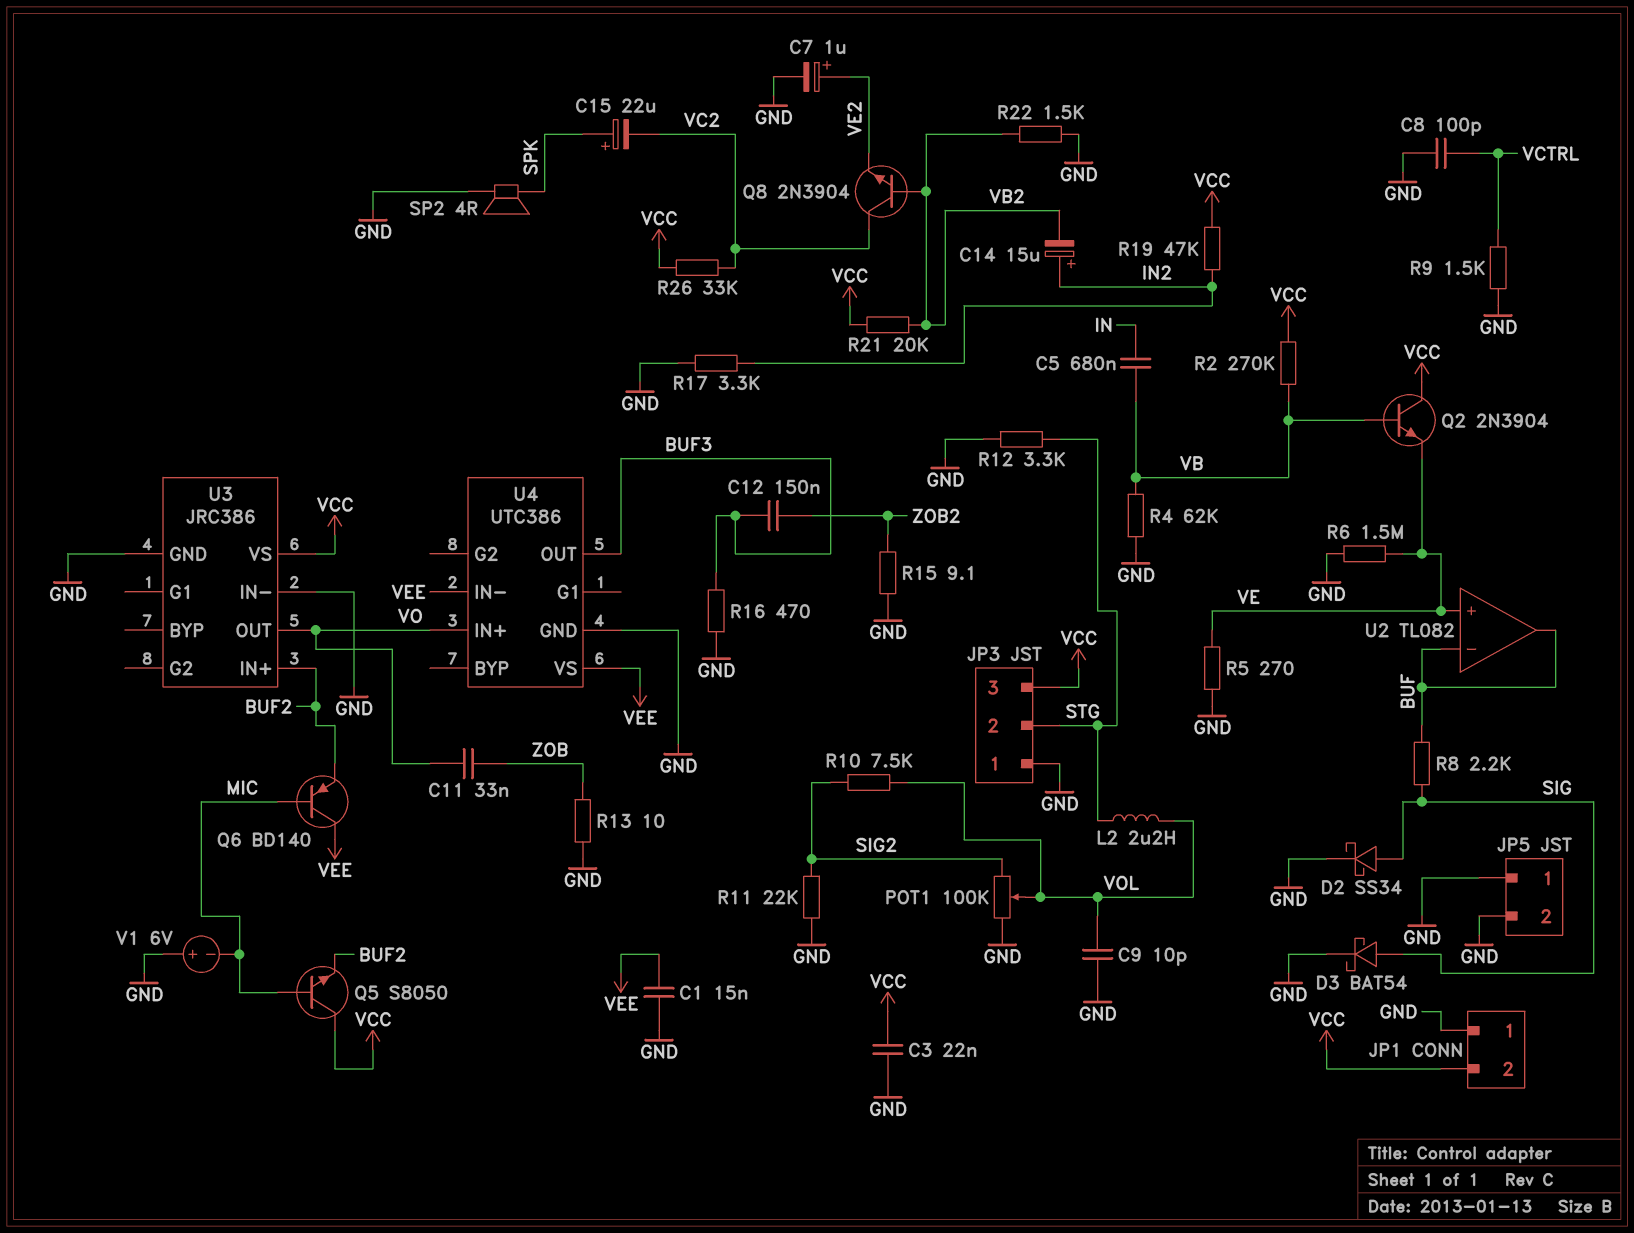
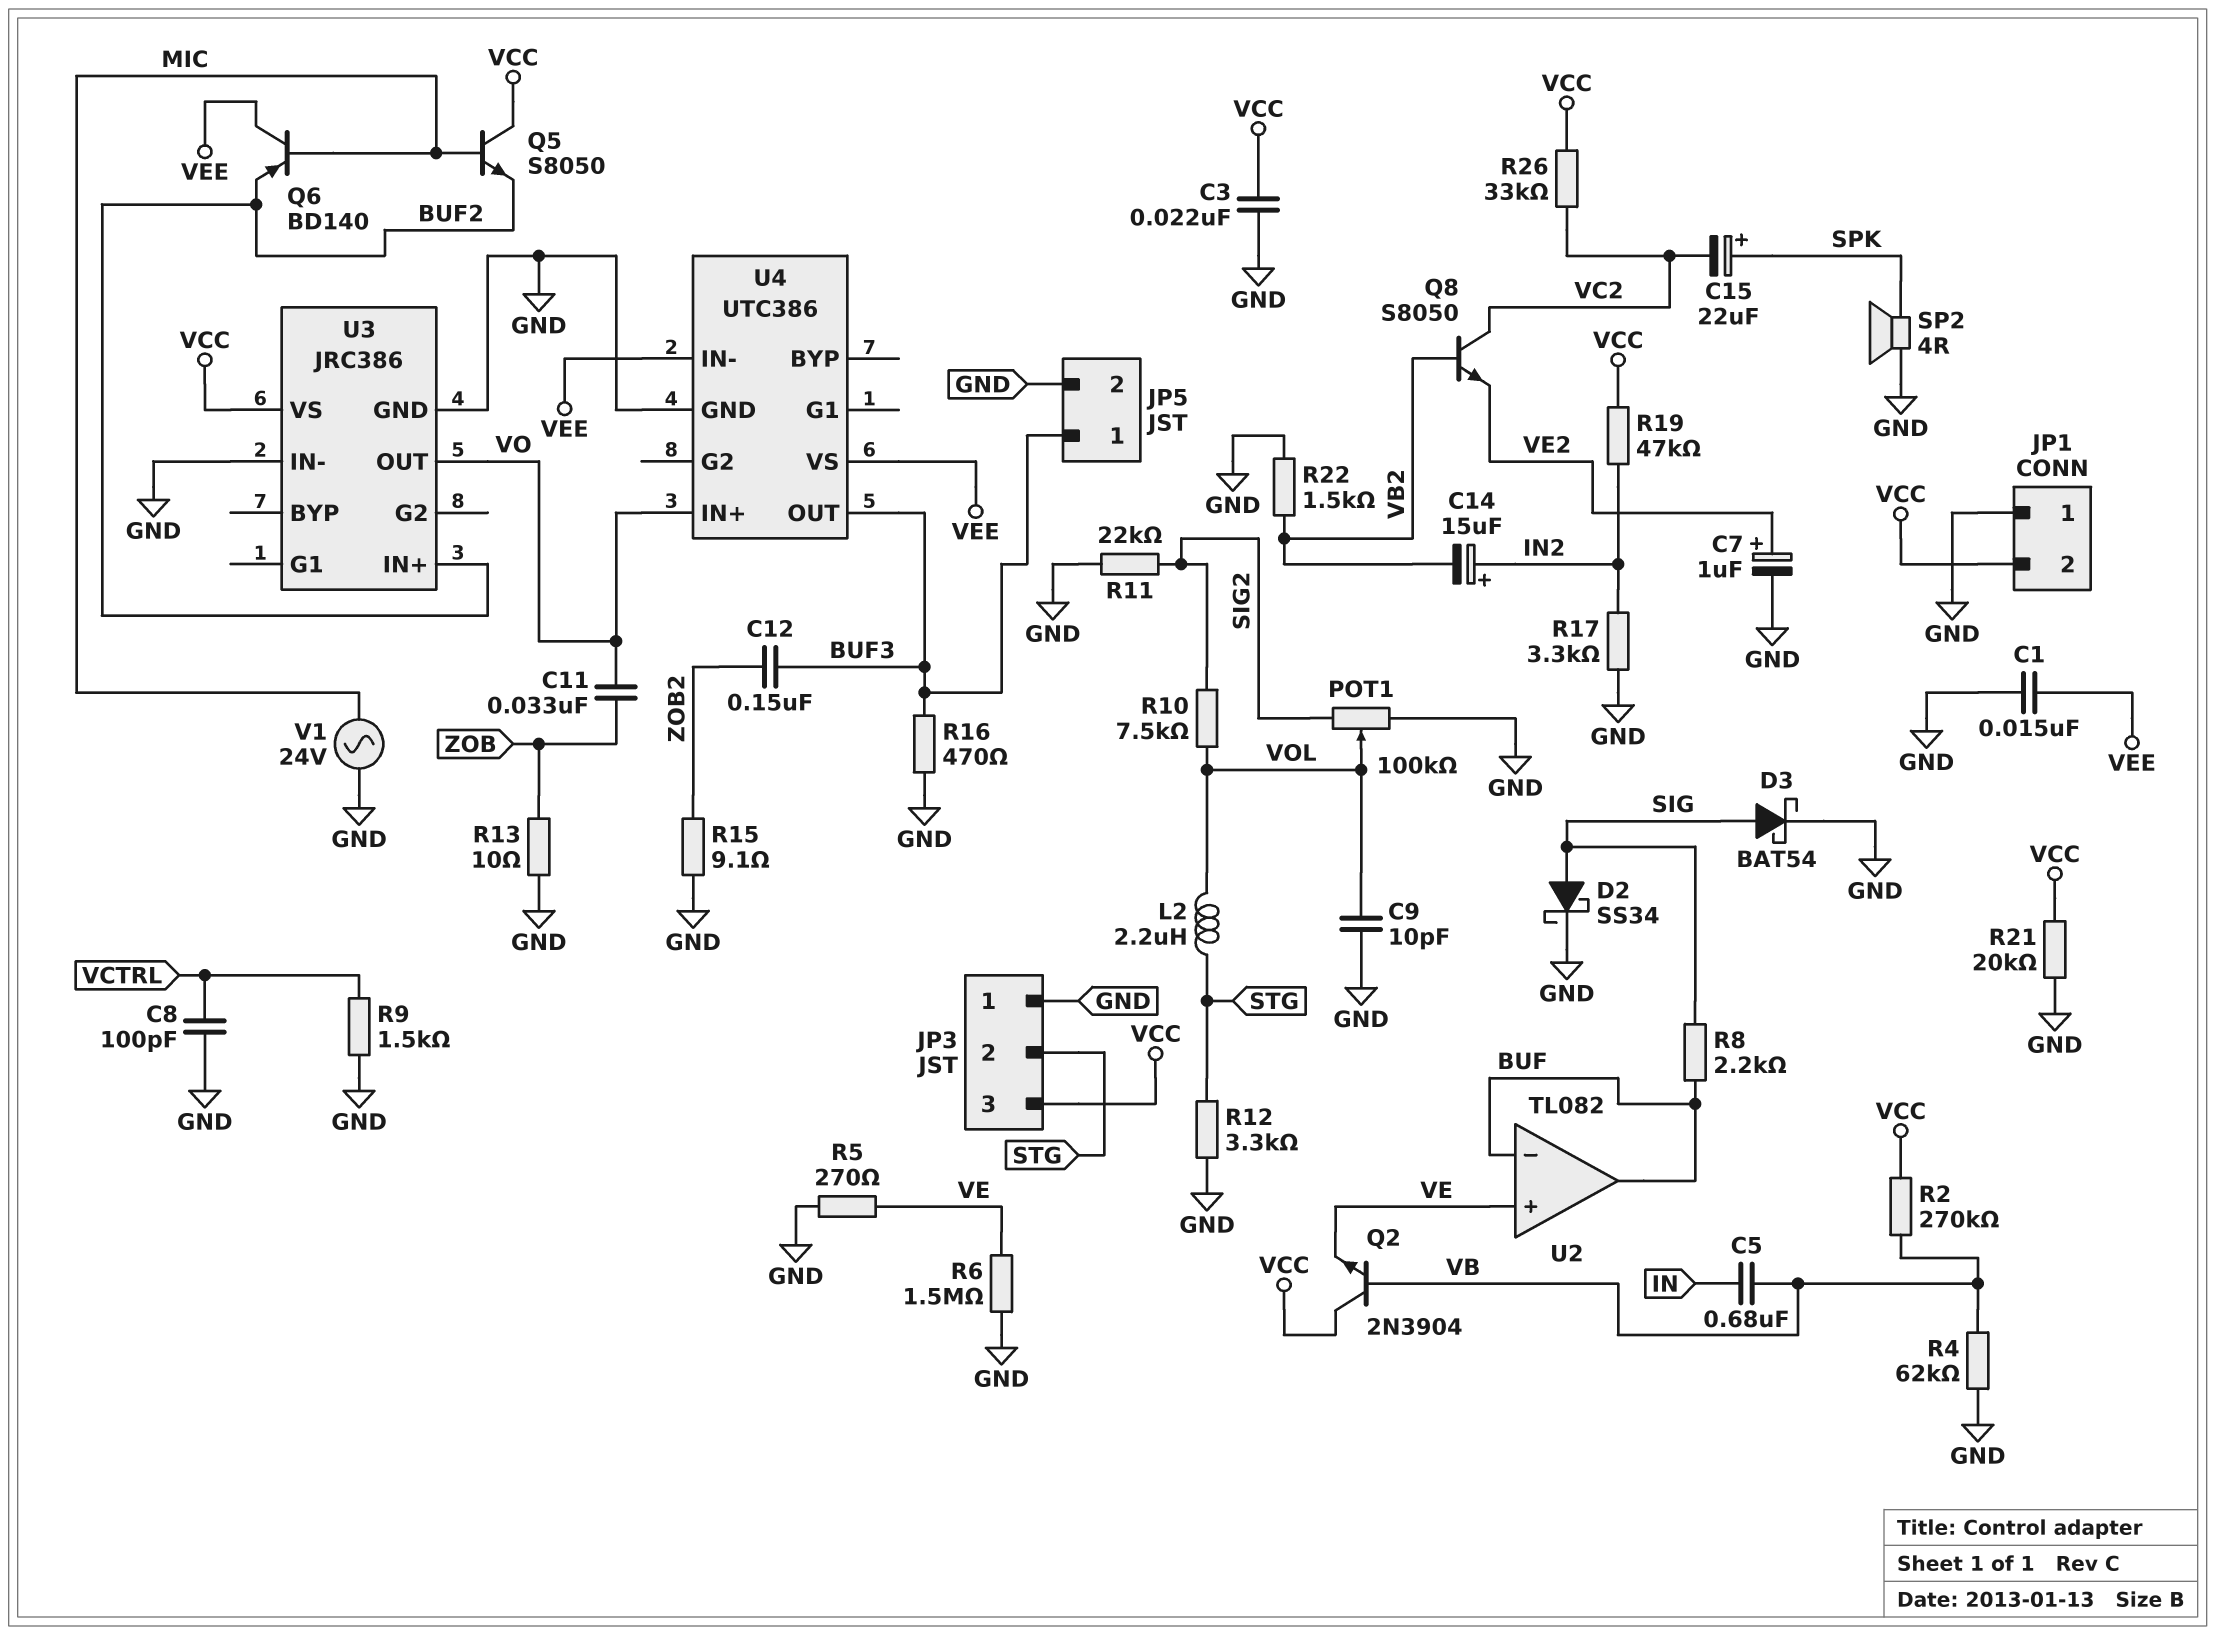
JP5 pin 1: GND -> BUF3
Q8: NPN 2N3904 (B VB2, C VC2, E VE2) -> NPN S8050 (B VB2, C VC2, E VE2)
R21: 20k (VB2, VCC) -> 20k (GND, VCC)
V1: 6V (plus GND, minus MIC) -> AC 24V (GND, MIC)

